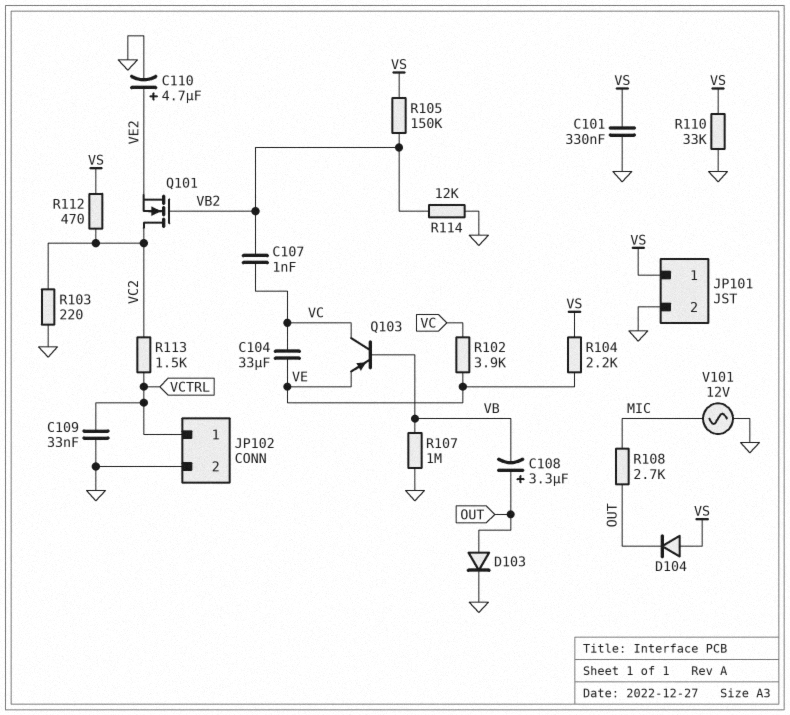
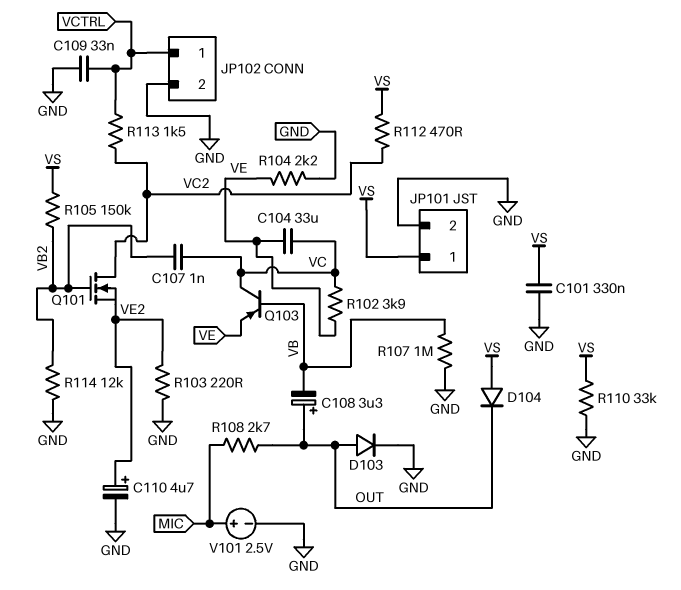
R103: 220 (GND, VC2) -> 220 (GND, VE2)
R104: 2.2k (VE, VS) -> 2.2k (GND, VE)
V101: AC 12V (GND, MIC) -> 2.5V (plus MIC, minus GND)

